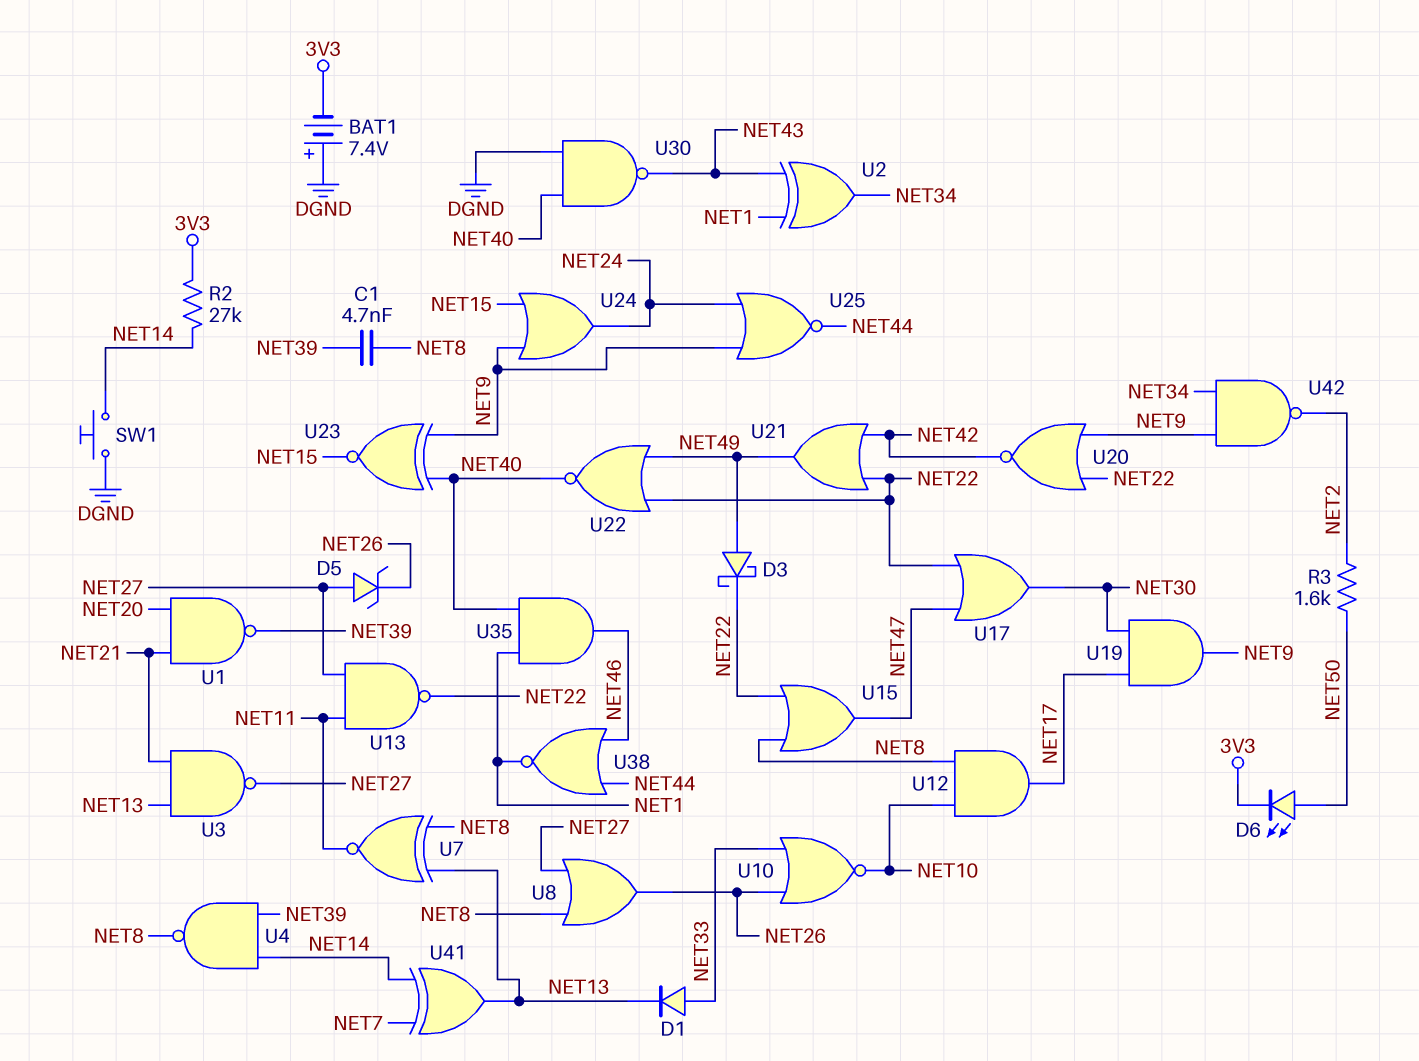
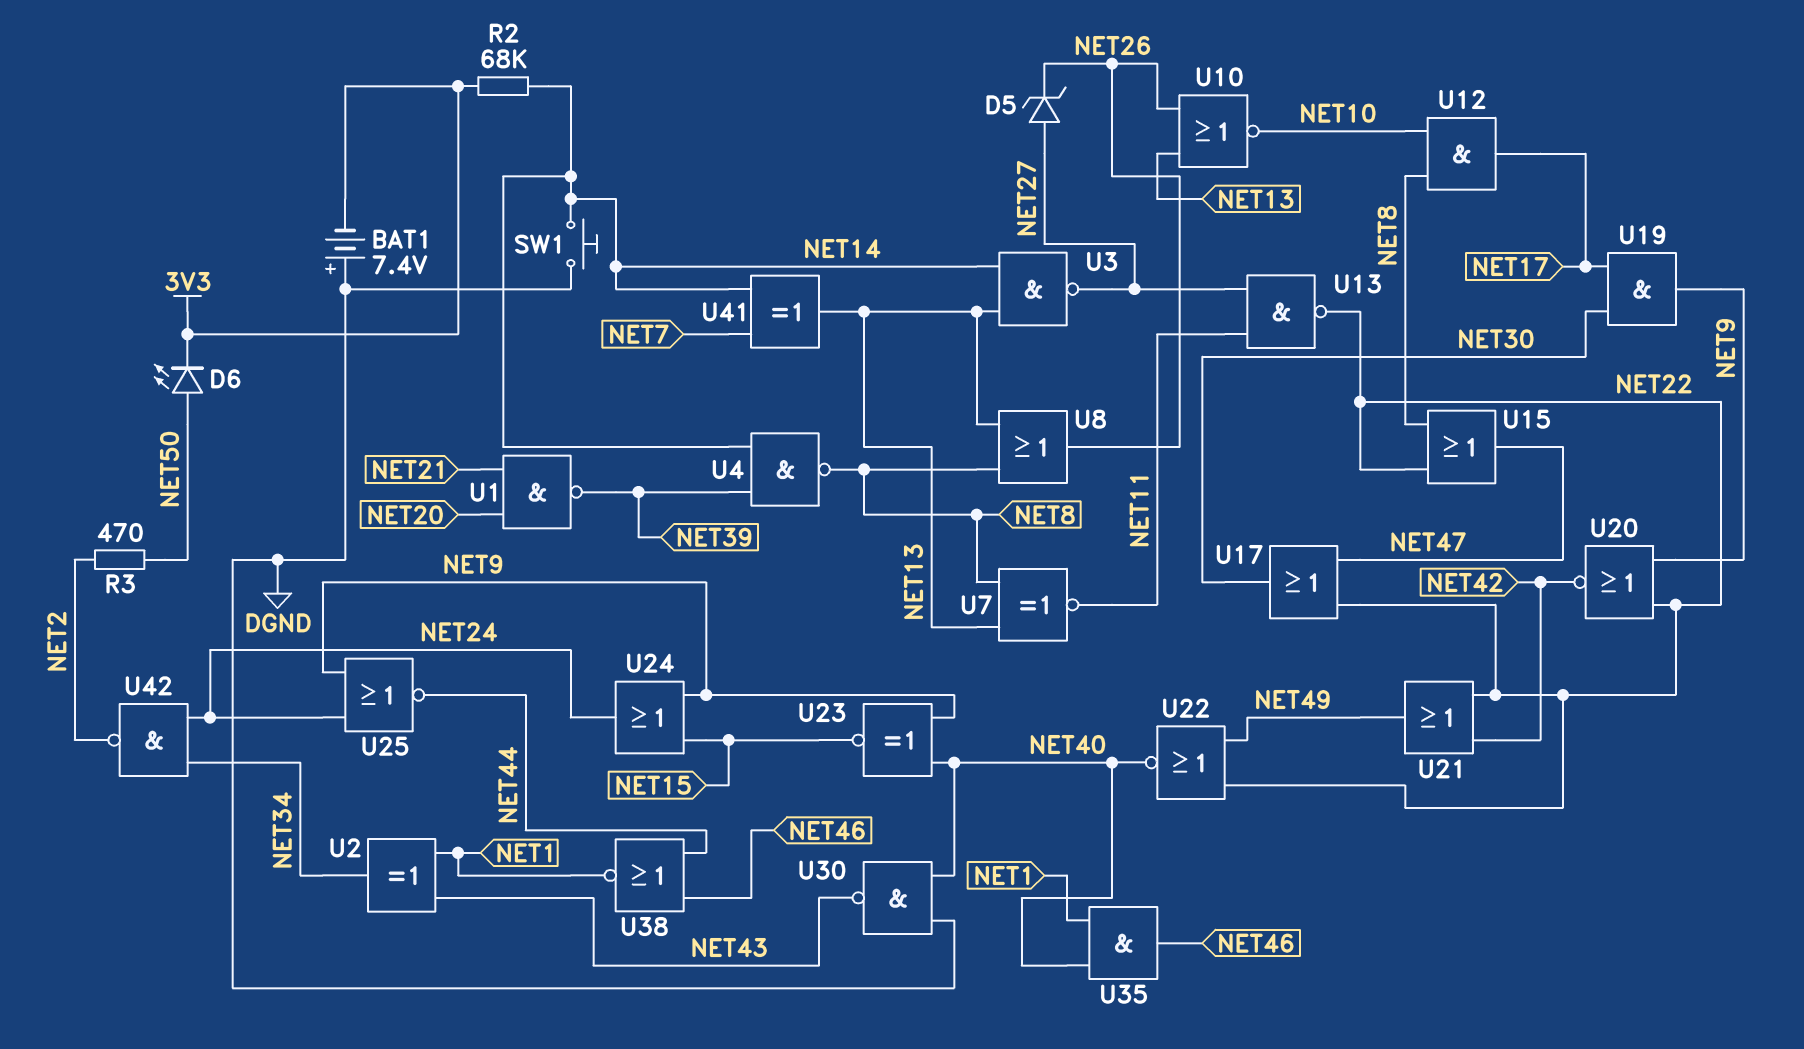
C1: 4.7nF (NET8, NET39) -> none
D1: diode (A NET33, K NET13) -> none
D3: schottky (A NET49, K NET22) -> none
R2: 27k (3V3, NET14) -> 68k (3V3, NET14)
R3: 1.6k (NET2, NET50) -> 470 (NET2, NET50)
U3: NAND (in NET13, in NET21, out NET27) -> NAND (in NET13, in NET14, out NET27)
U8: OR (in NET8, in NET27, out NET26) -> OR (in NET8, in NET13, out NET26)
U10: NOR (in NET26, in NET33, out NET10) -> NOR (in NET13, in NET26, out NET10)
U42: NAND (in NET9, in NET34, out NET2) -> NAND (in NET24, in NET34, out NET2)

